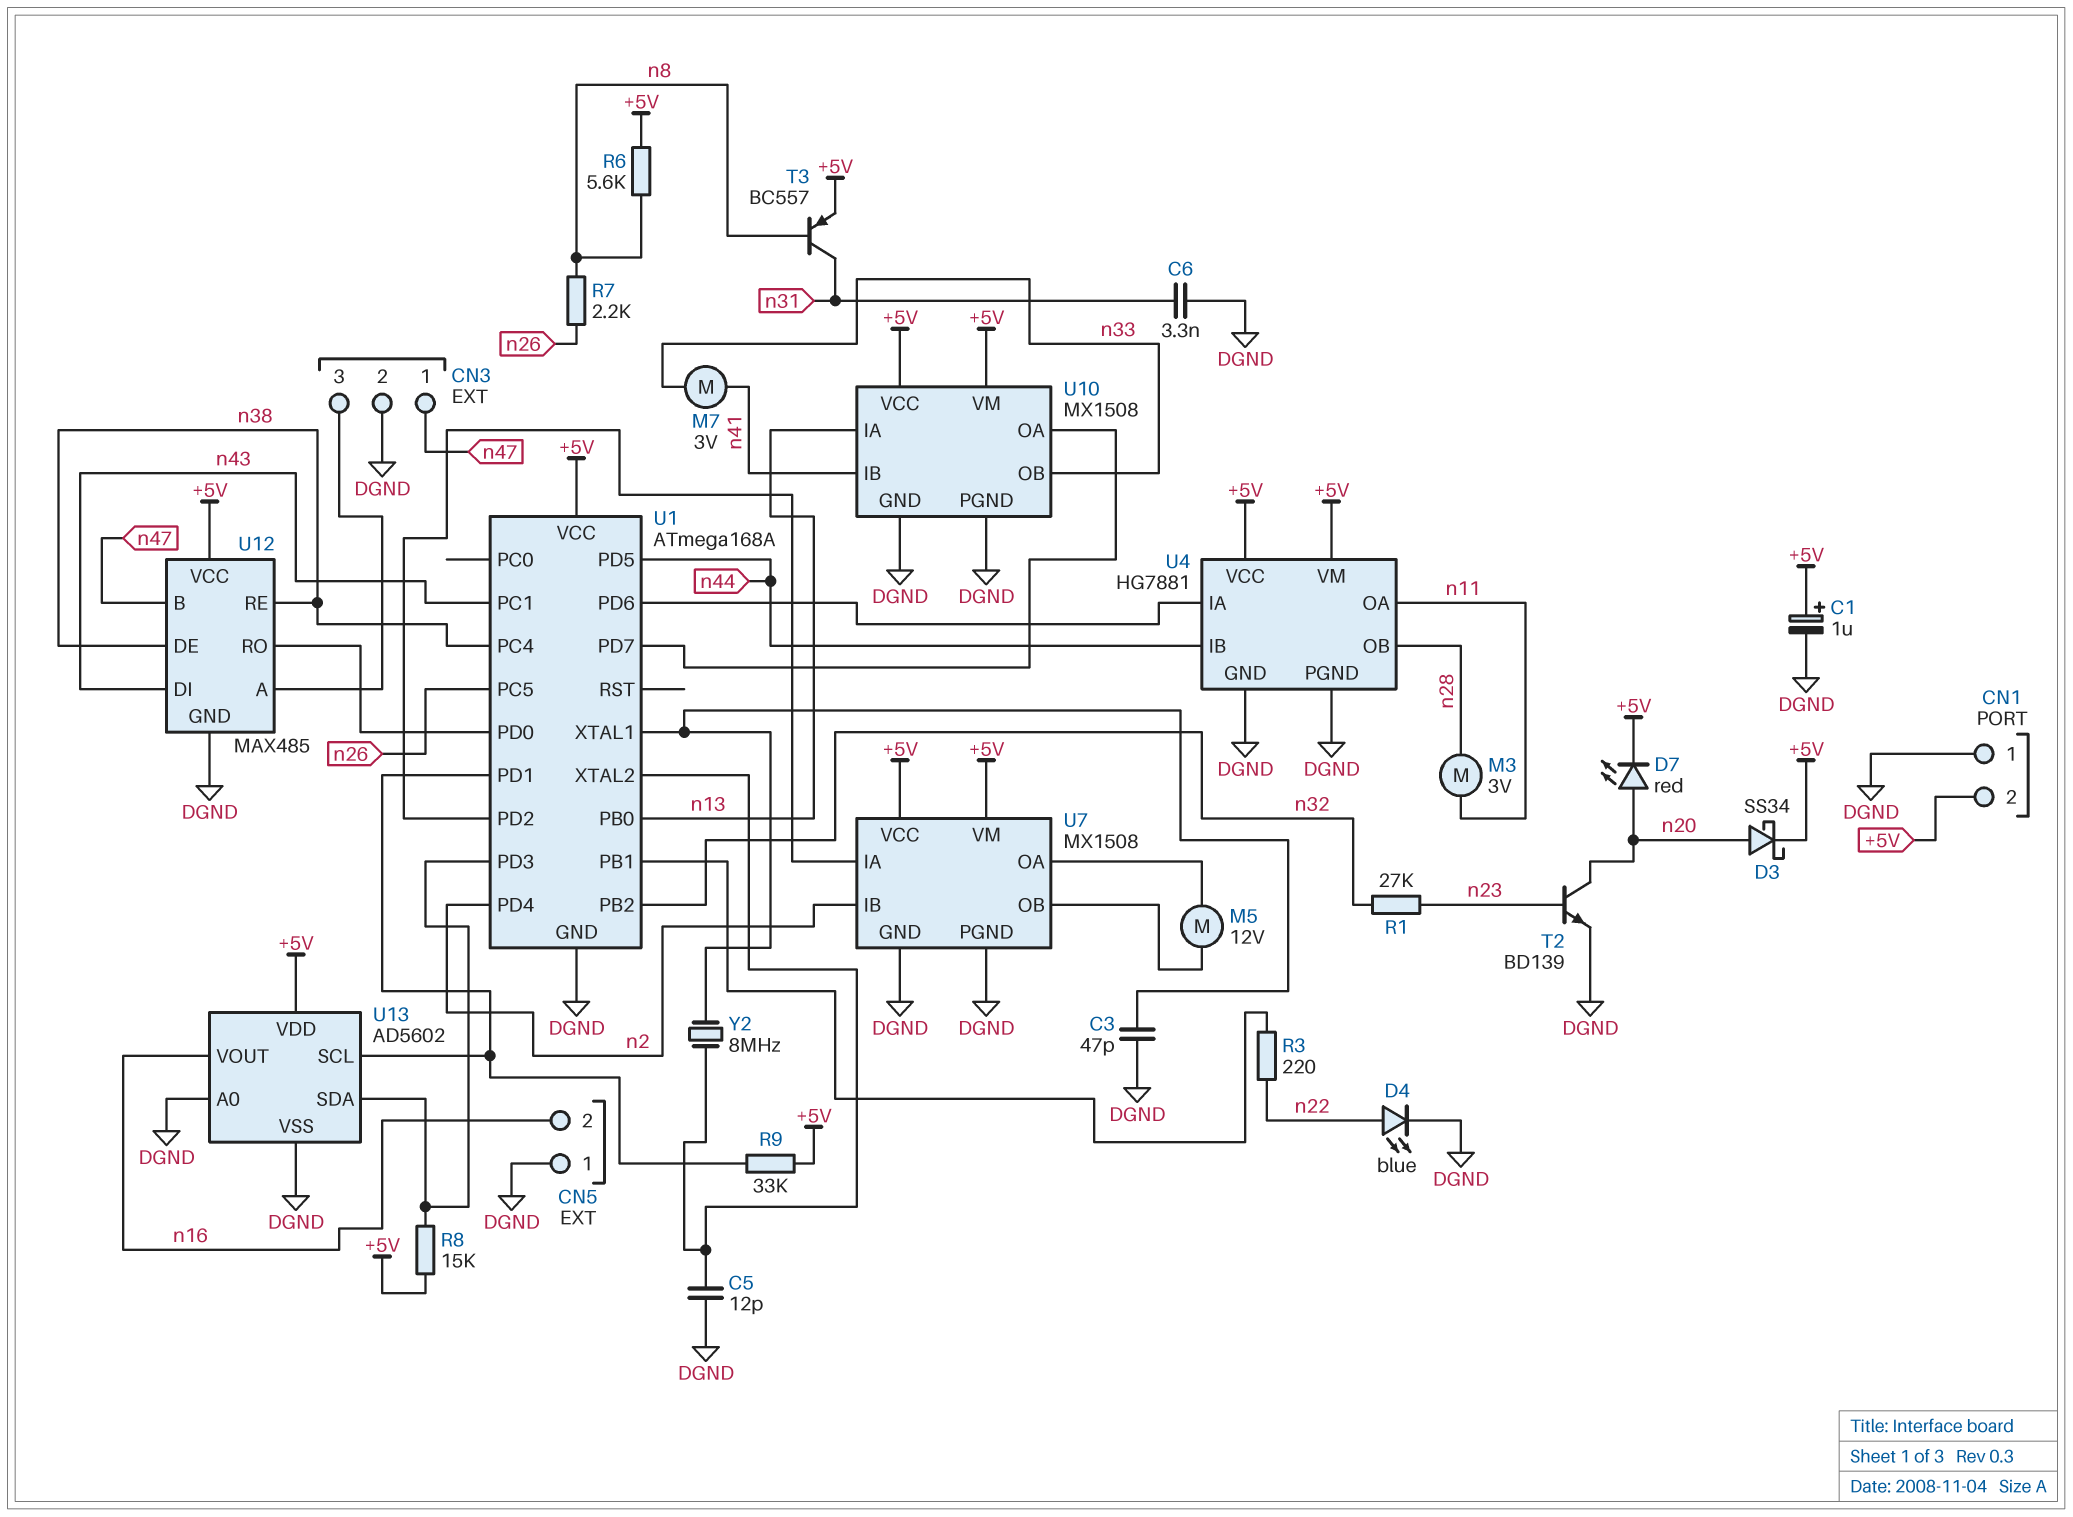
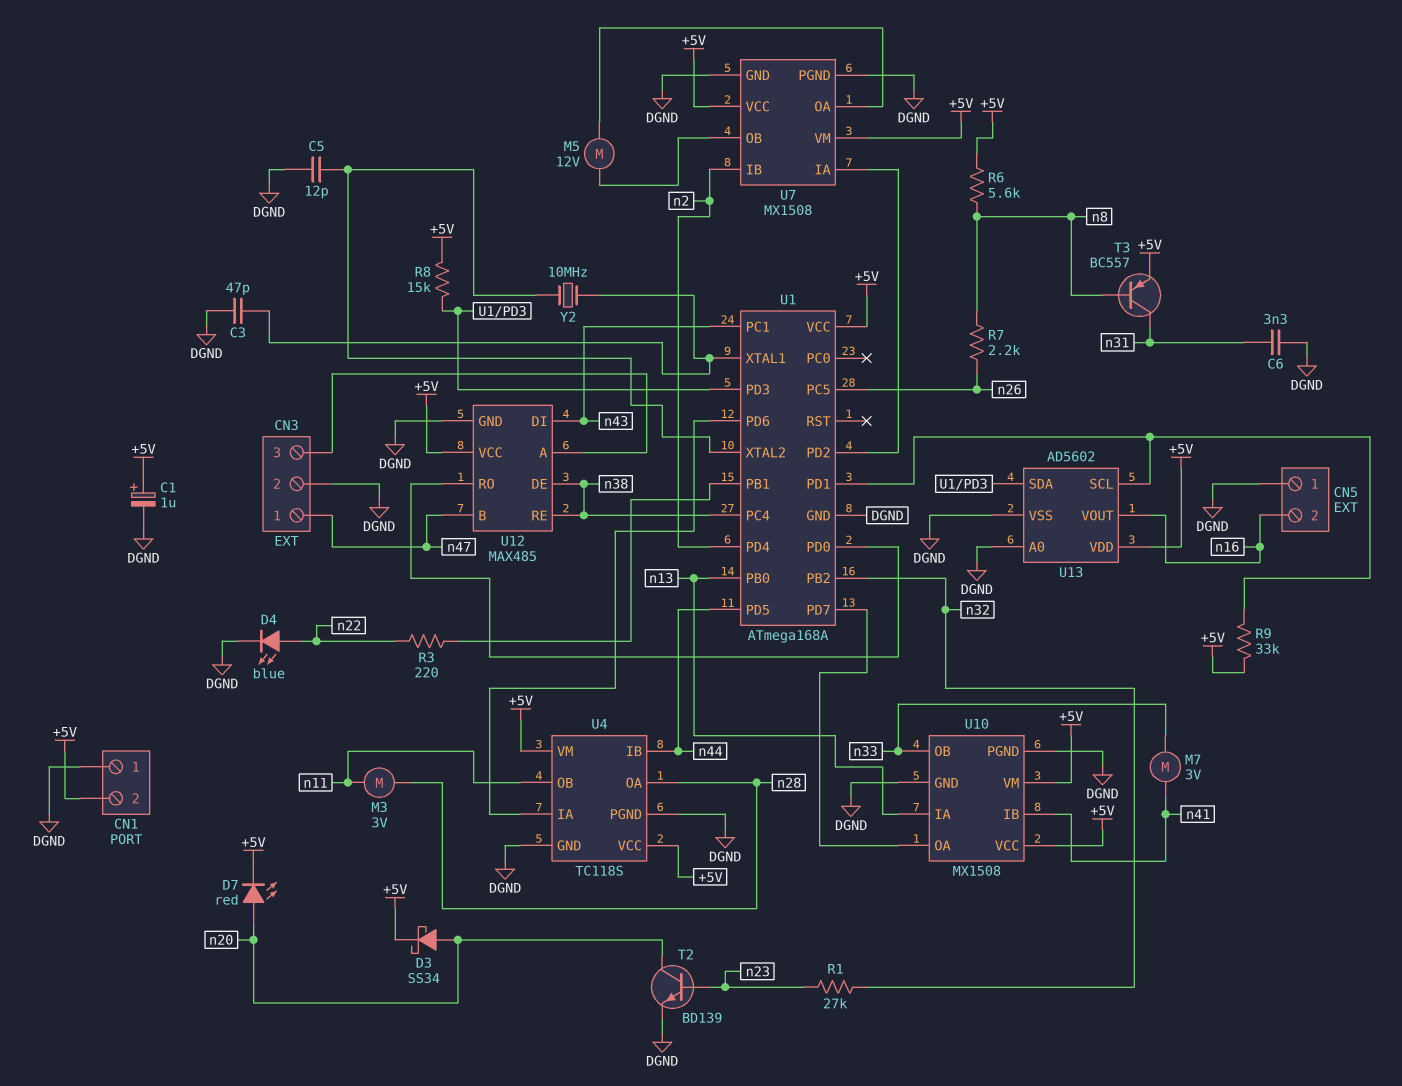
U4: HG7881 -> TC118S
U4 pin OA: n11 -> n28
U4 pin OB: n28 -> n11
Y2: 8MHz (U1/XTAL1, U1/XTAL2) -> 10MHz (U1/XTAL1, U1/XTAL2)

